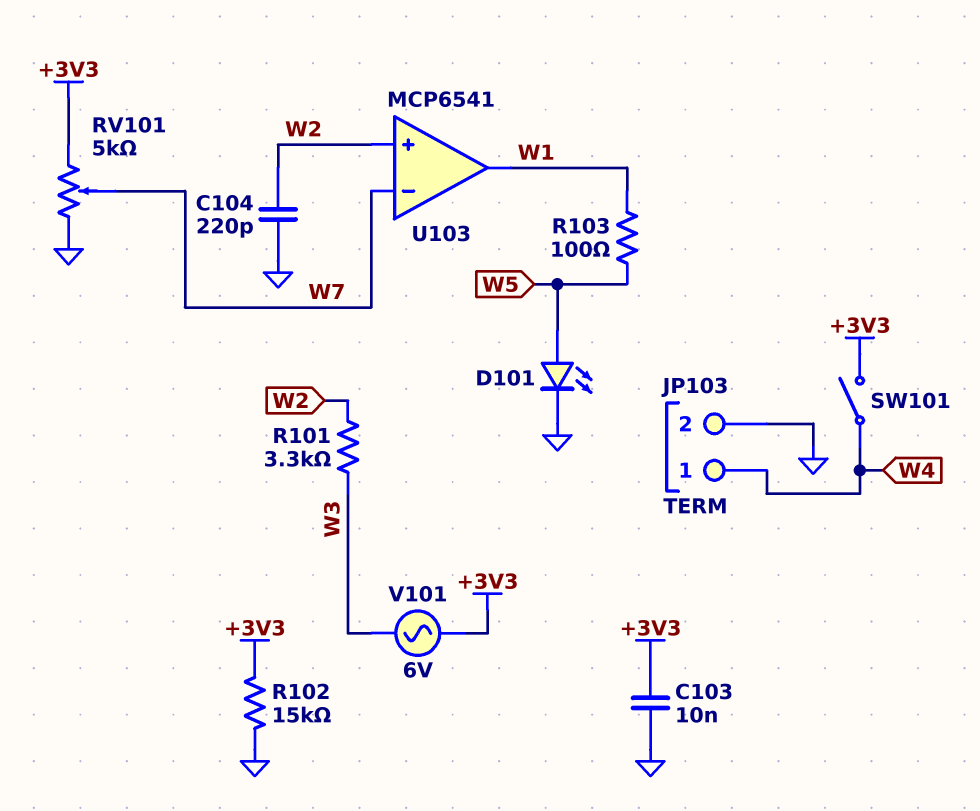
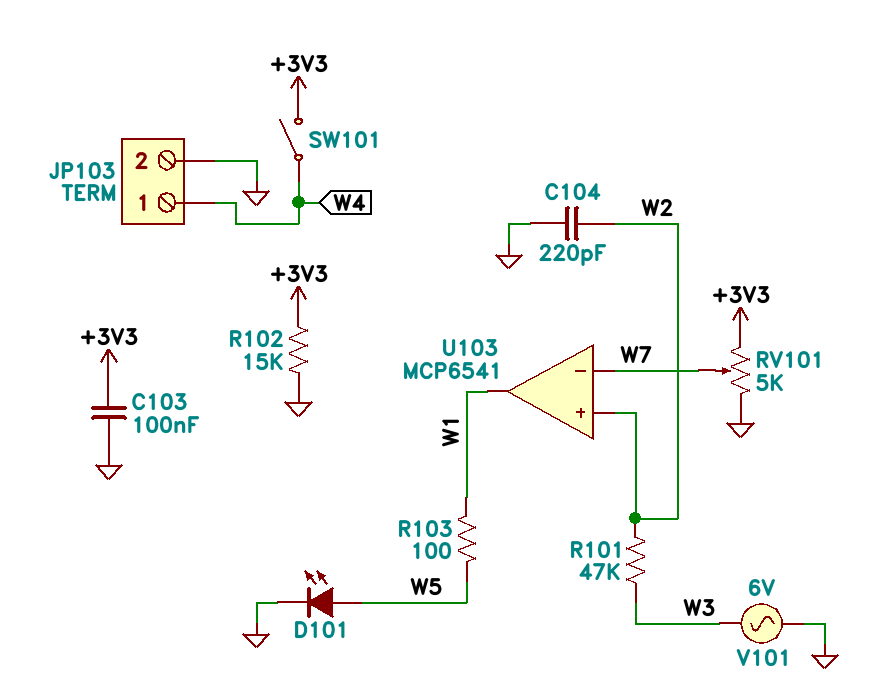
C103: 10nF (+3V3, GND) -> 100nF (+3V3, GND)
R101: 3.3k (W2, W3) -> 47k (W2, W3)
V101: AC 6V (+3V3, W3) -> AC 6V (GND, W3)

